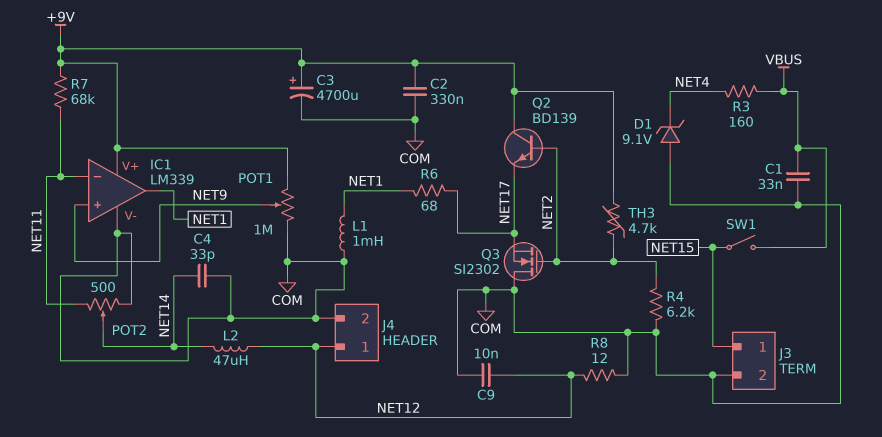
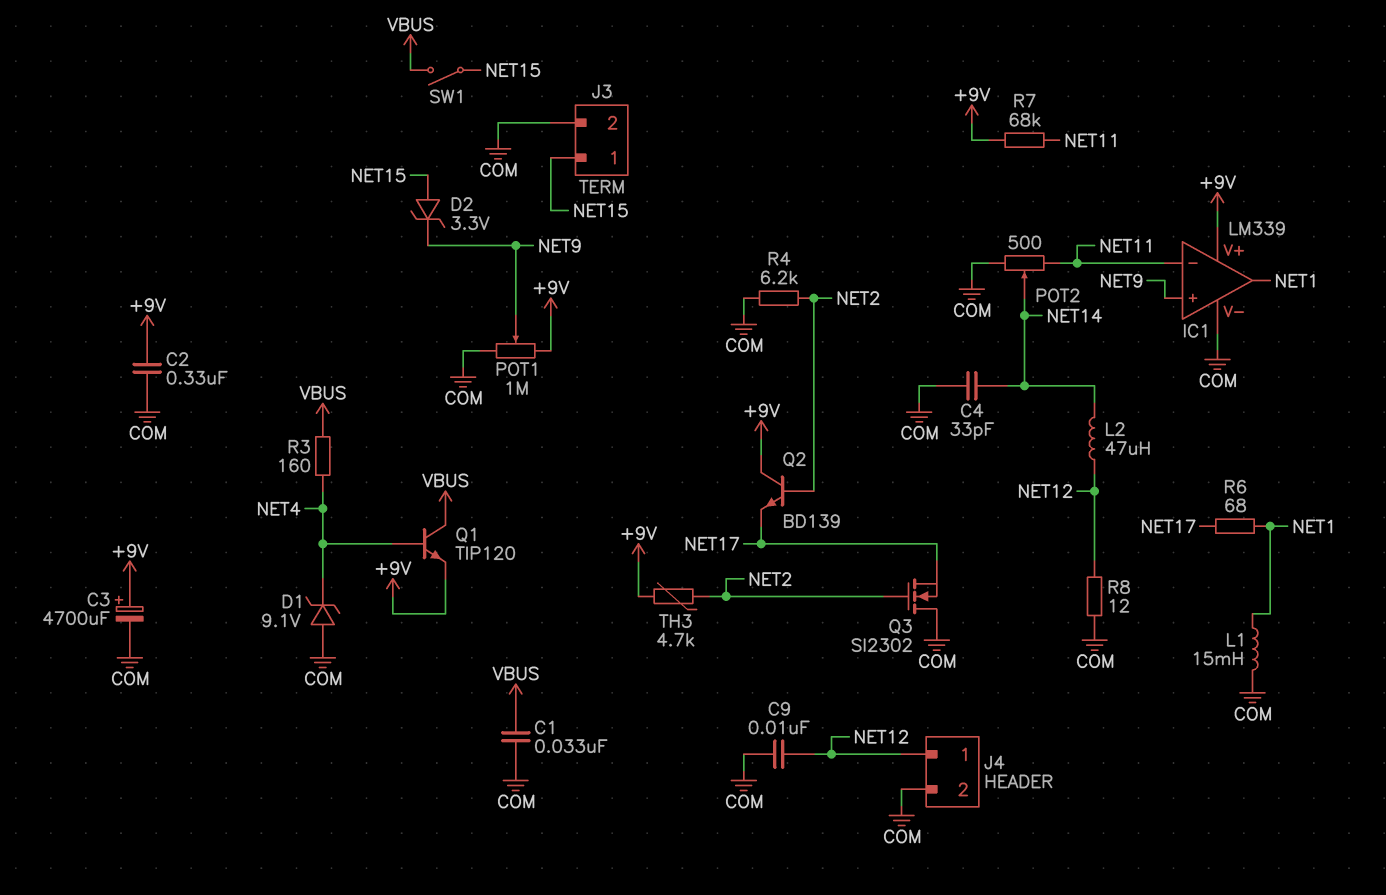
D2: none -> zener 3.3V (A NET15, K NET9)
L1: 1mH (COM, NET1) -> 15mH (COM, NET1)
Q1: none -> NPN TIP120 (B NET4, C VBUS, E +9V)

